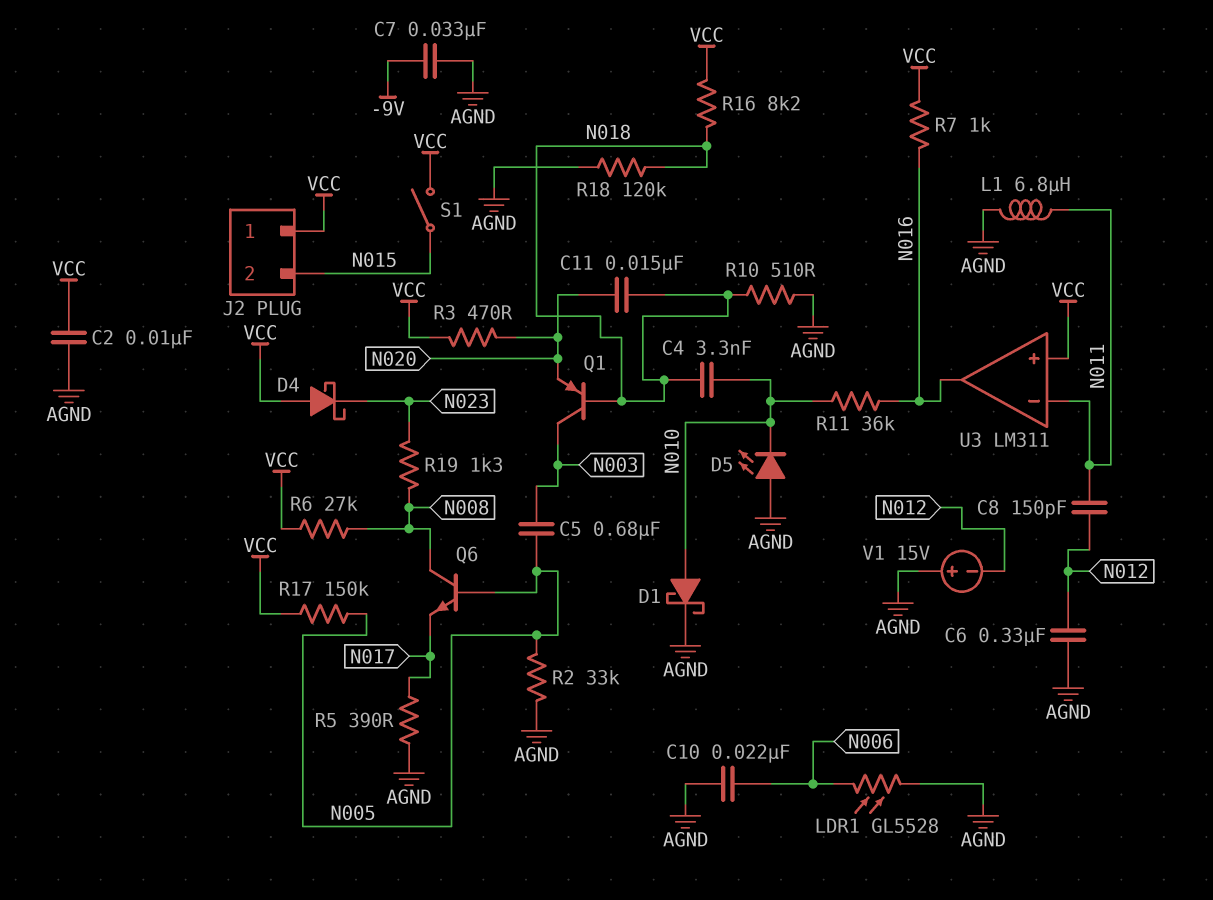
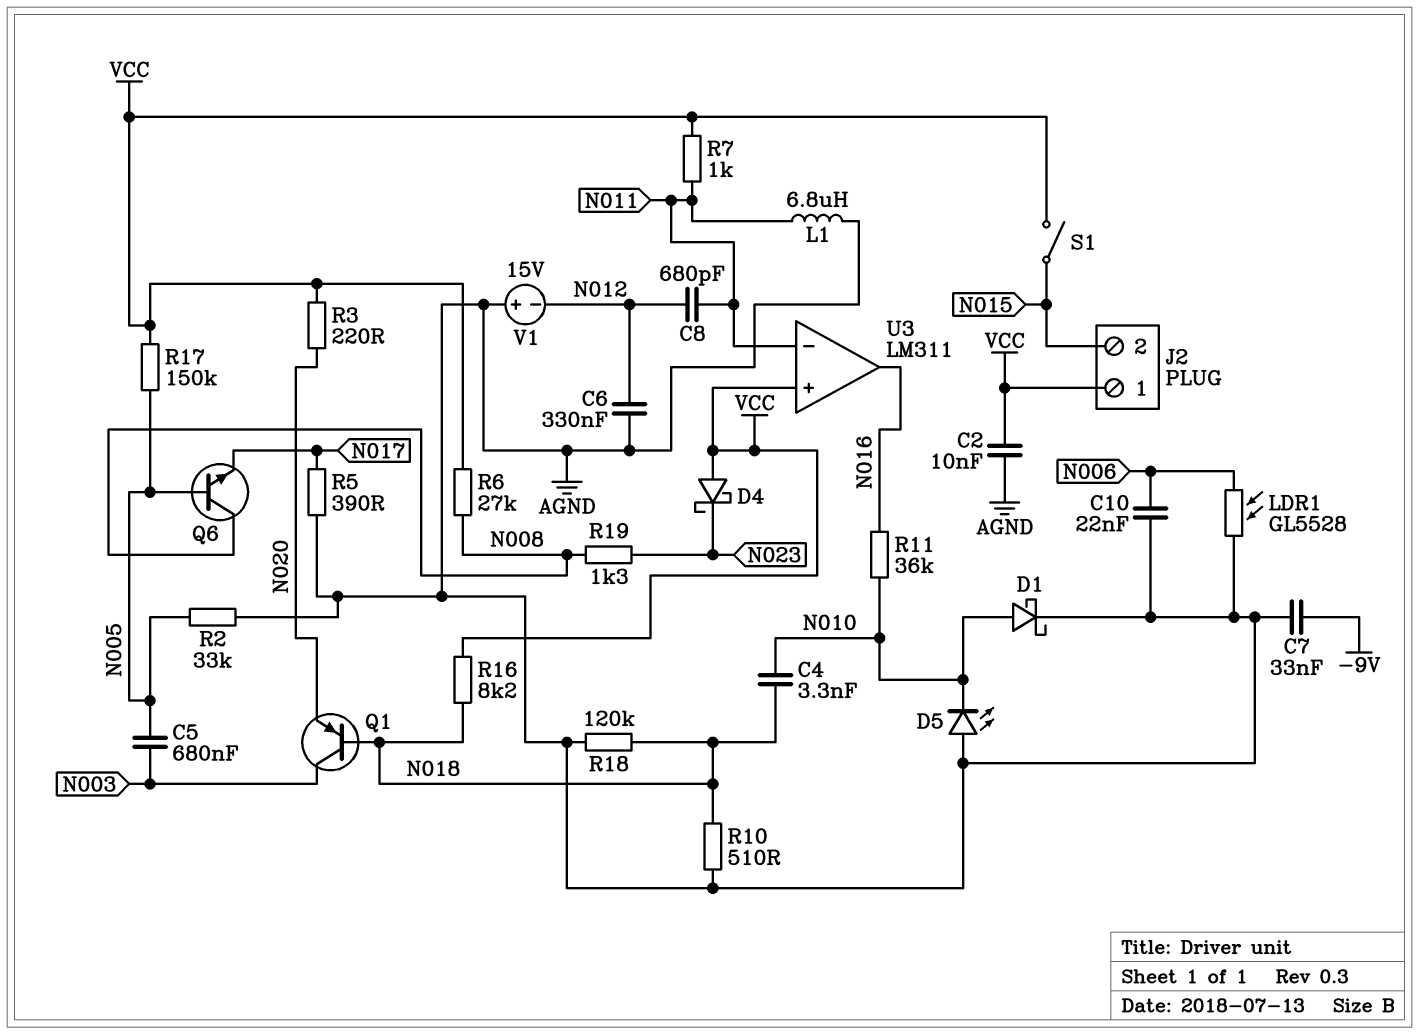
C8: 150pF (N011, N012) -> 680pF (N011, N012)
C11: 15nF (N018, N020) -> none
R3: 470 (N020, VCC) -> 220 (N020, VCC)
R7: 1k (N016, VCC) -> 1k (N011, VCC)

